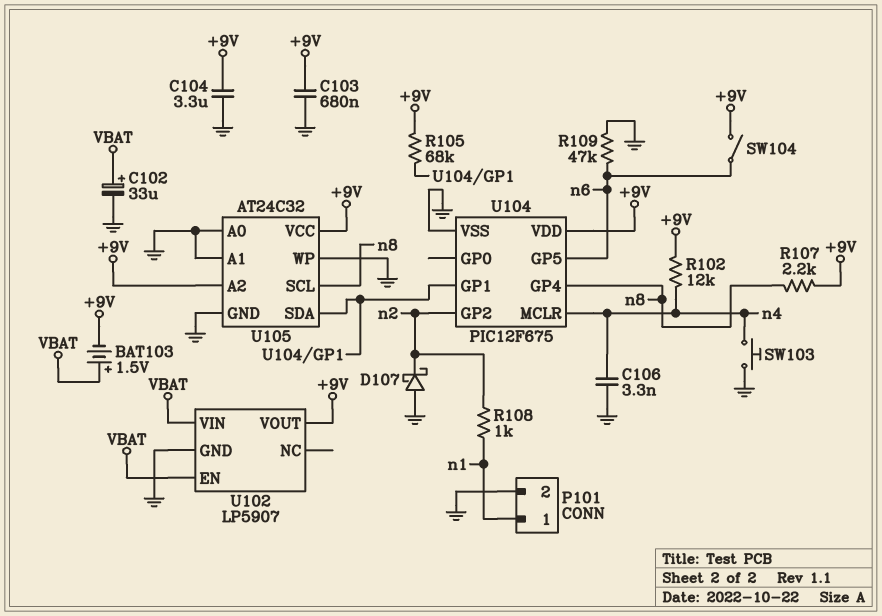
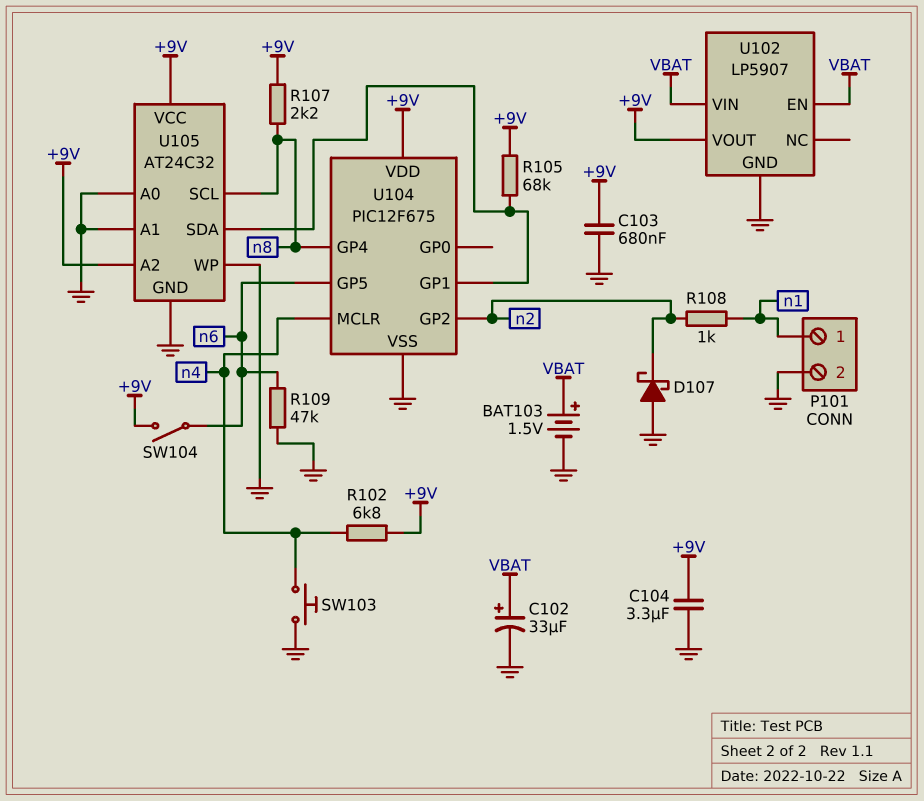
BAT103: 1.5V (plus VBAT, minus +9V) -> 1.5V (plus VBAT, minus GND)
C106: 3.3nF (GND, n4) -> none
R102: 12k (+9V, n4) -> 6.8k (+9V, n4)

